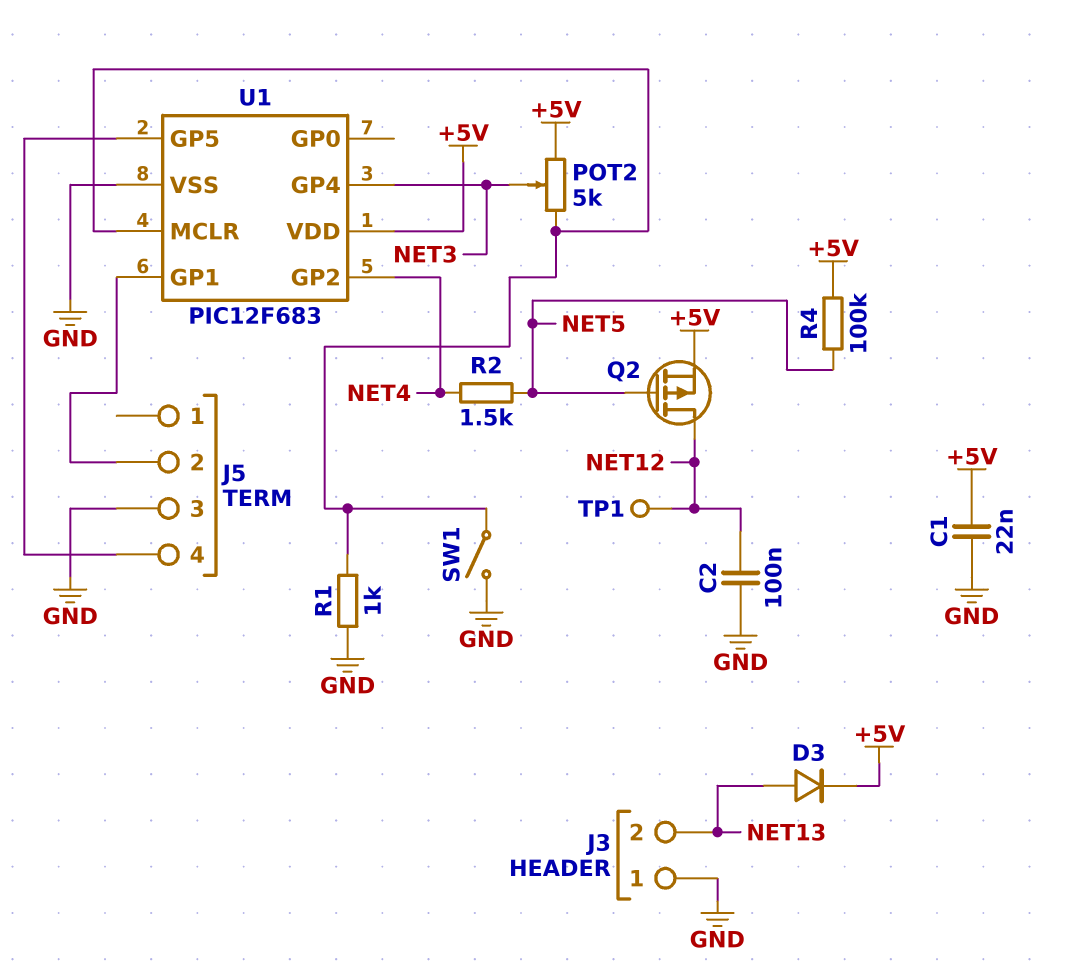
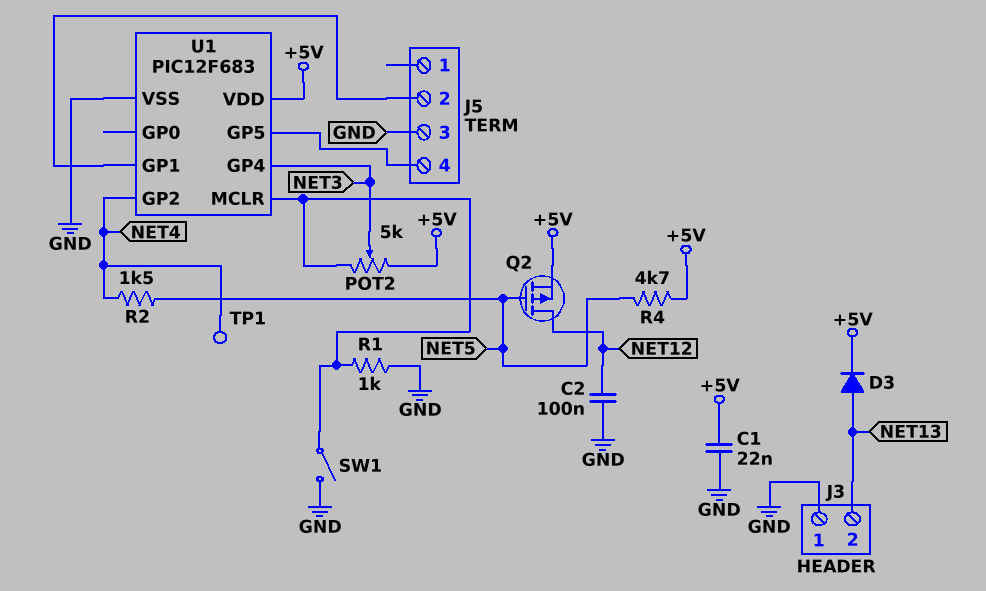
R4: 100k (+5V, NET5) -> 4.7k (+5V, NET5)
TP1: test point (NET12) -> test point (NET4)

